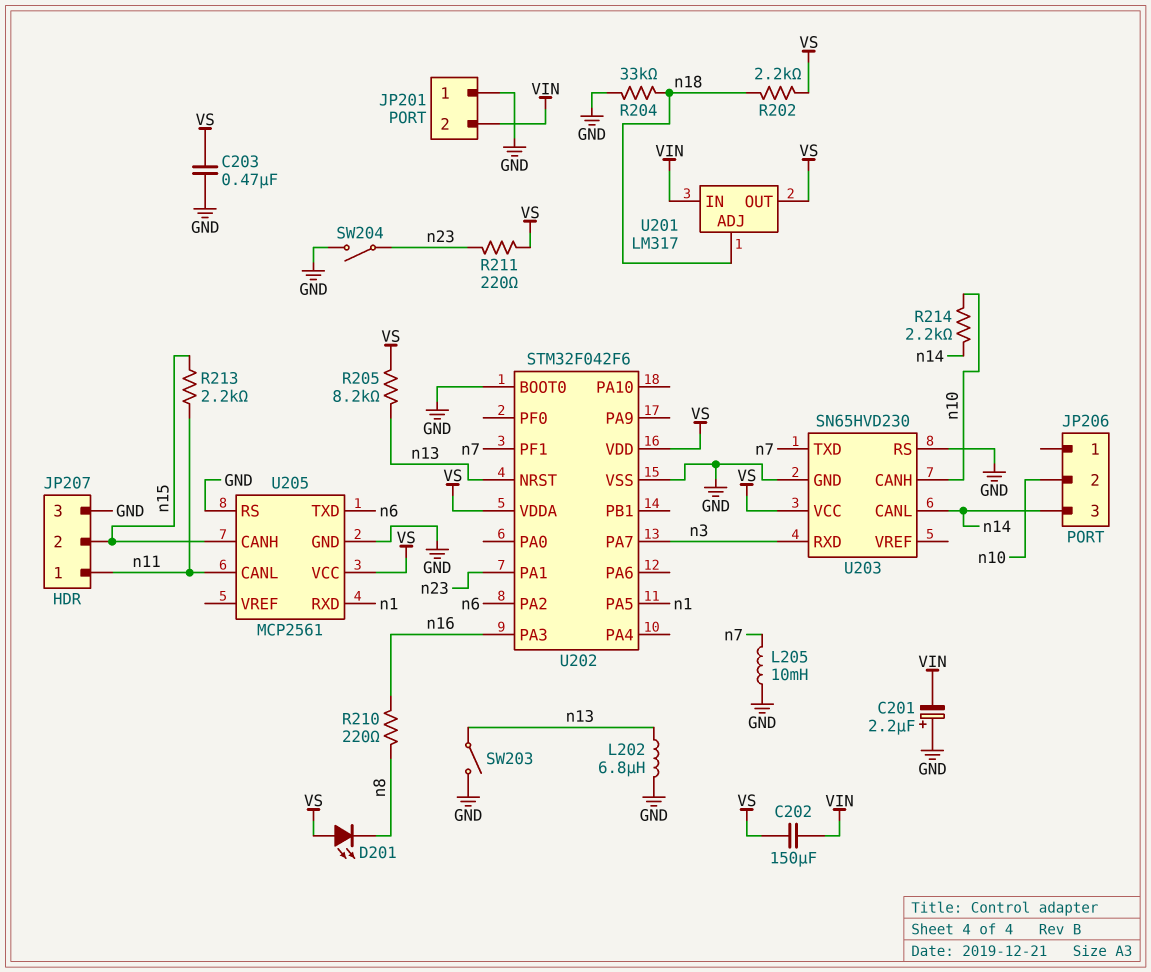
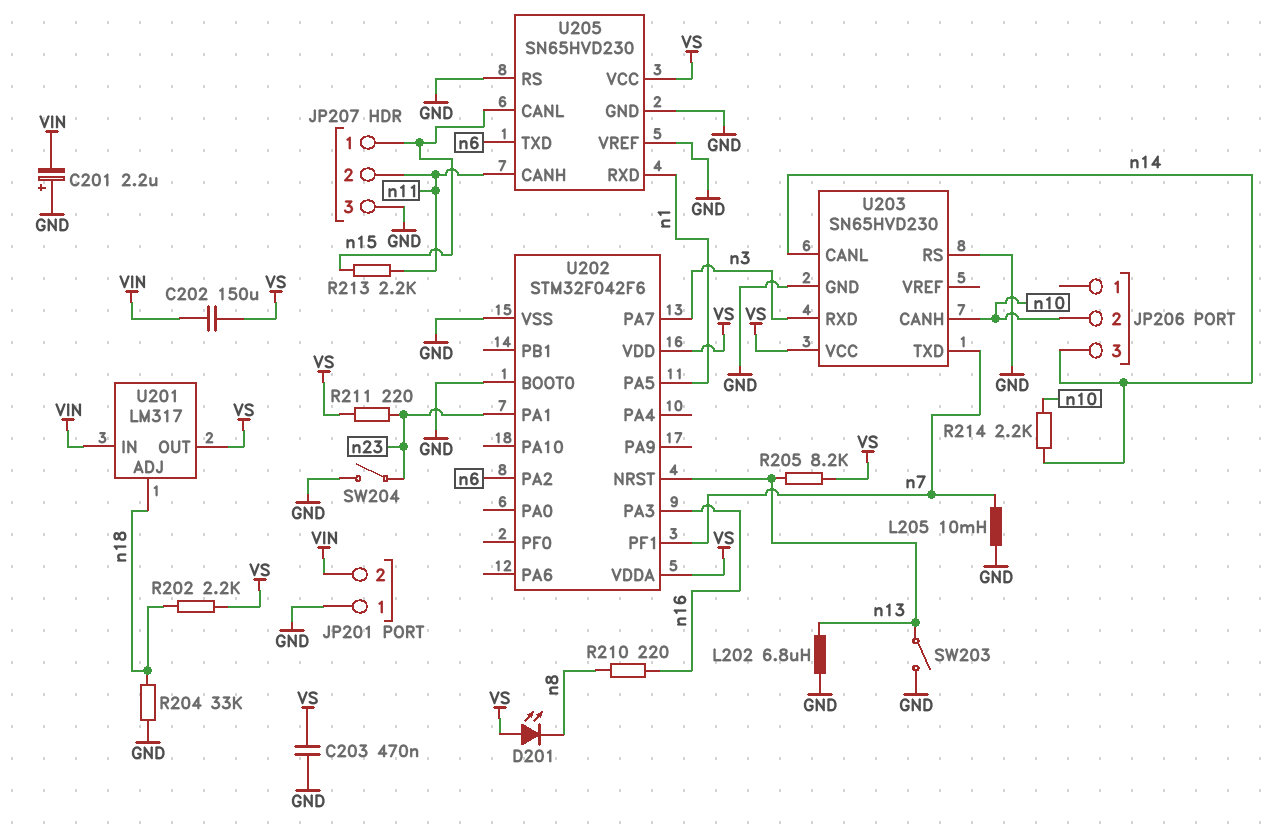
JP207 pin 1: n11 -> n15
JP207 pin 2: n15 -> n11
U205: MCP2561 -> SN65HVD230
U205 pin CANH: n15 -> n11
U205 pin CANL: n11 -> n15
U205 pin VREF: none -> GND

